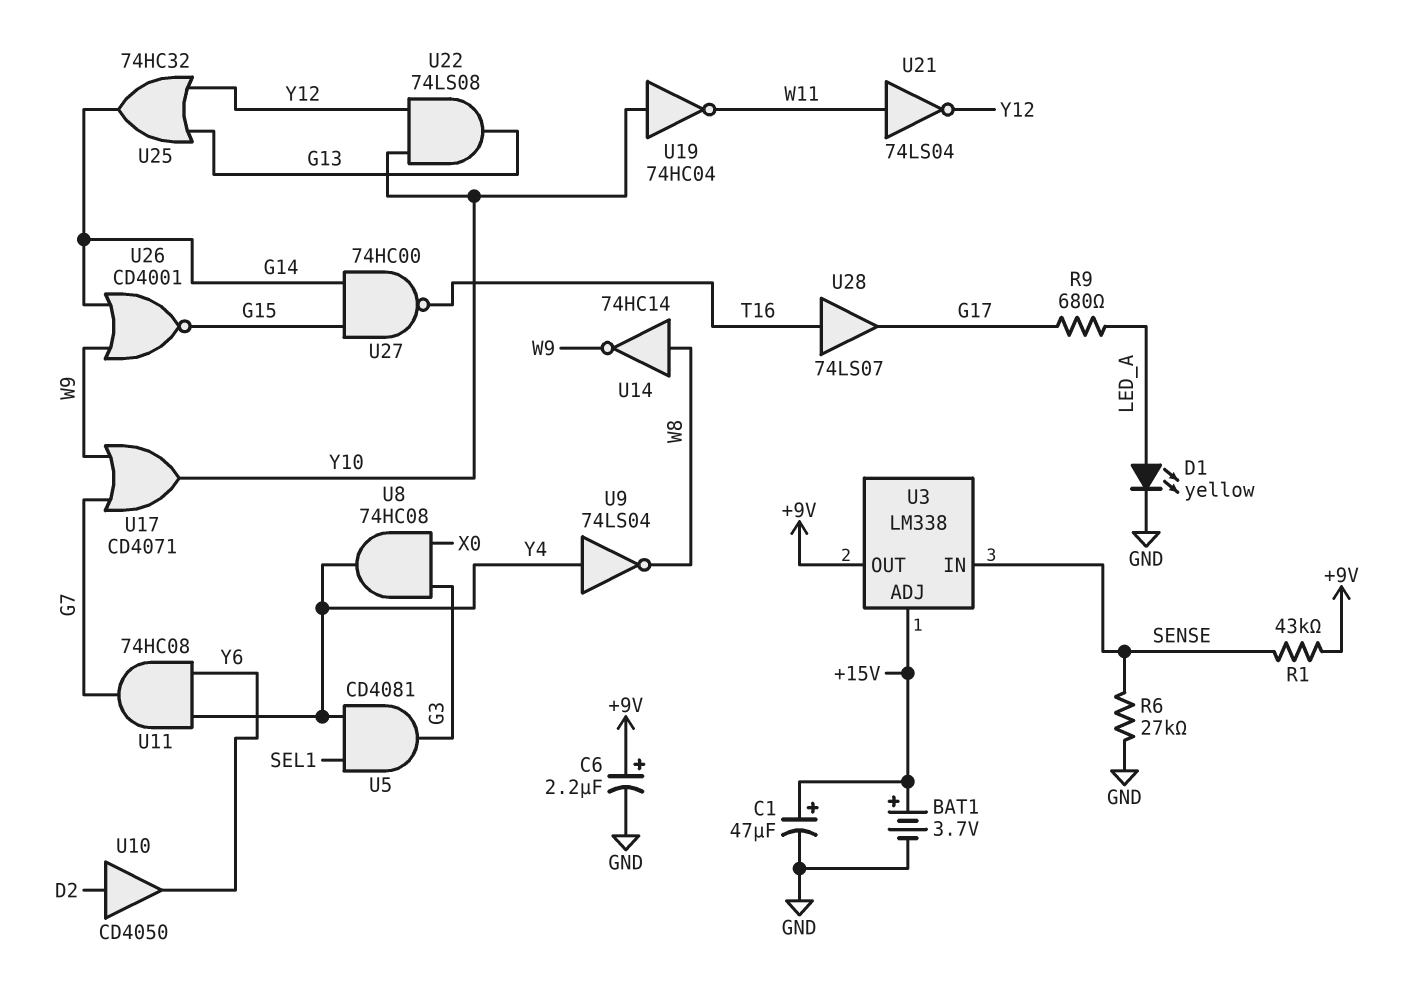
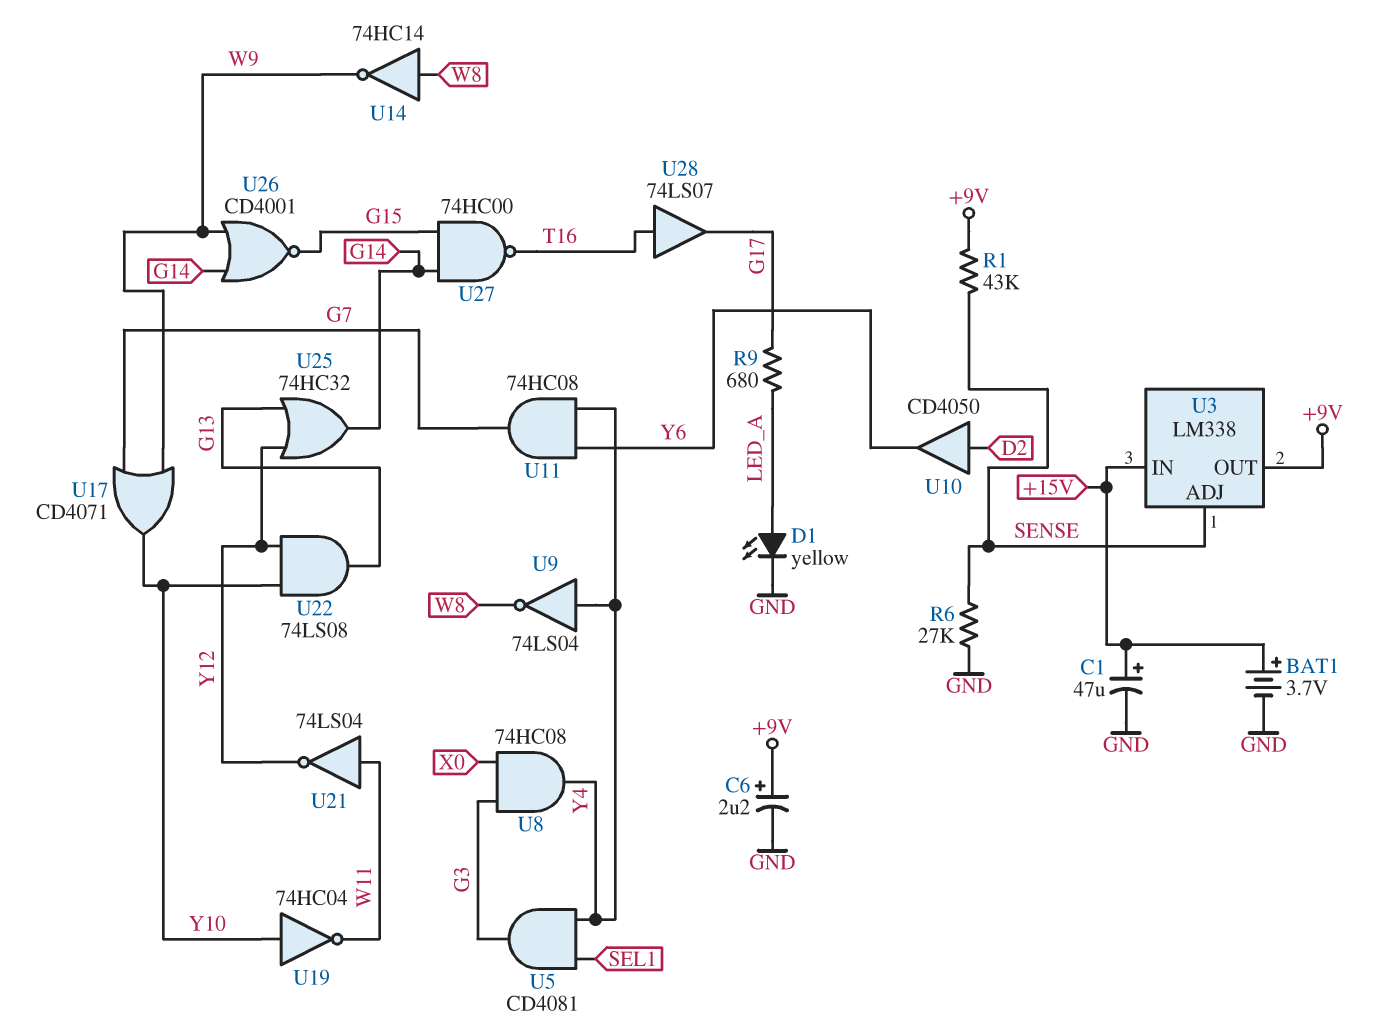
U3 pin ADJ: +15V -> SENSE
U3 pin IN: SENSE -> +15V

